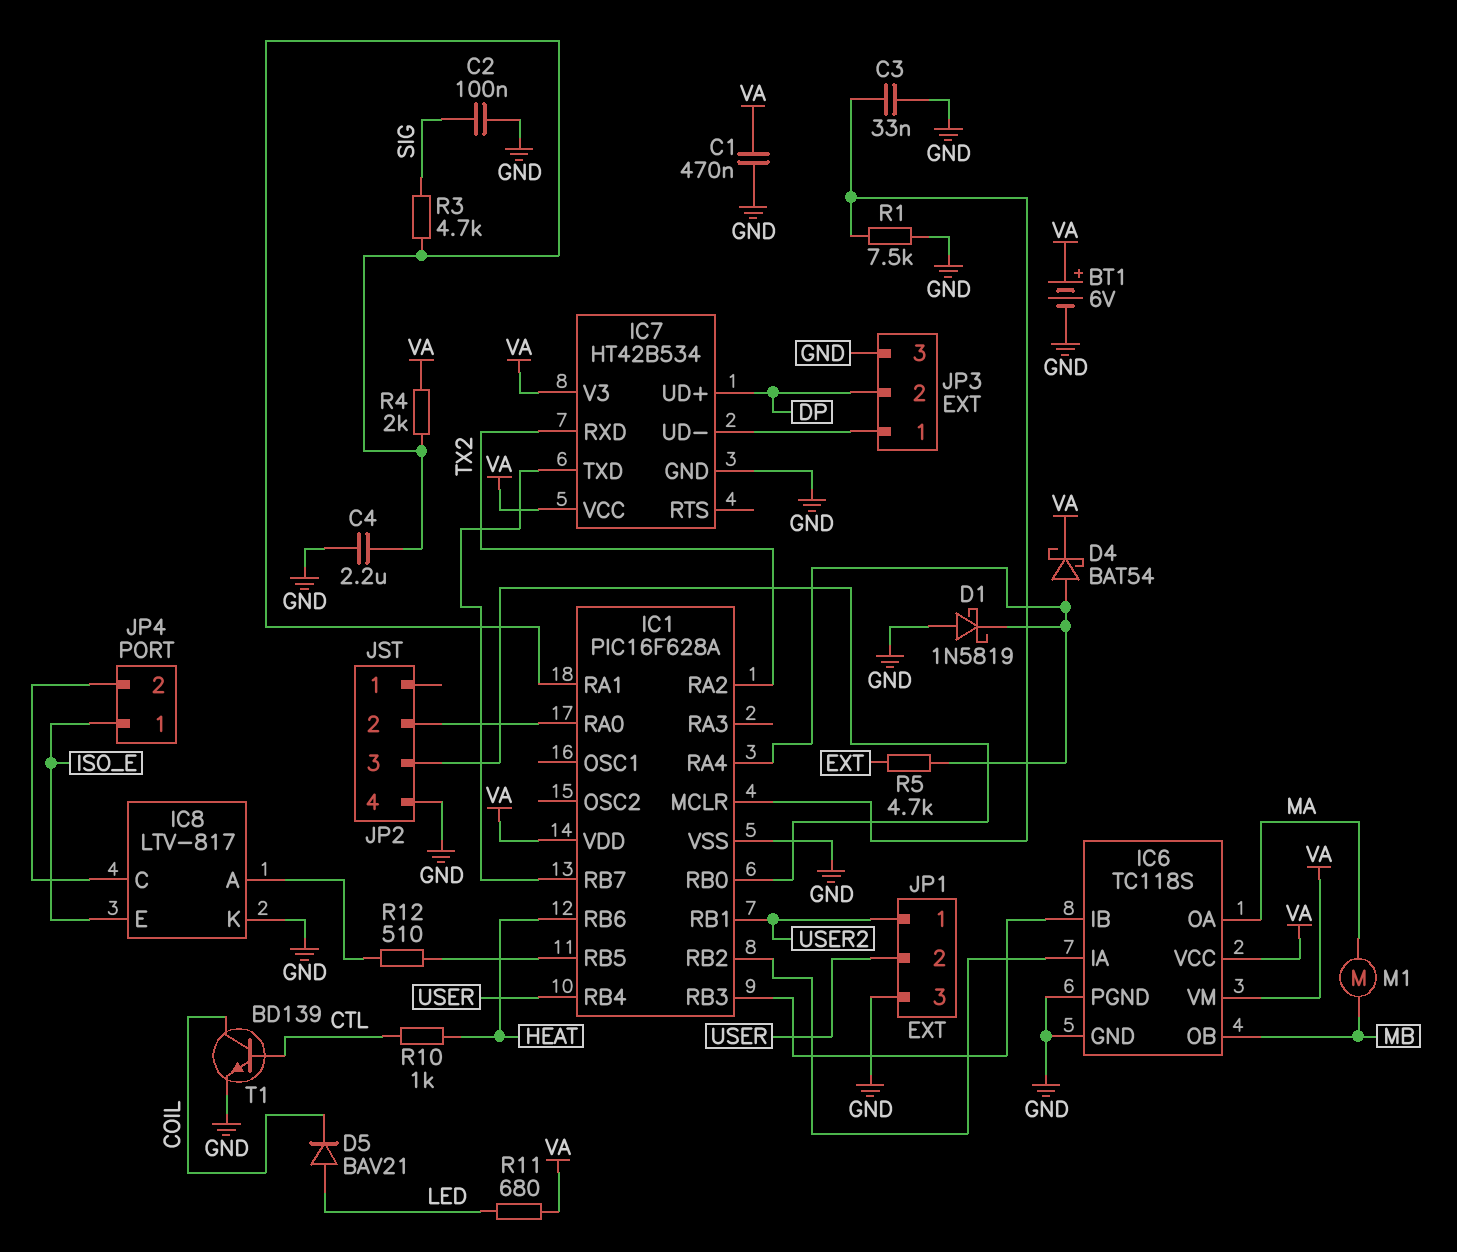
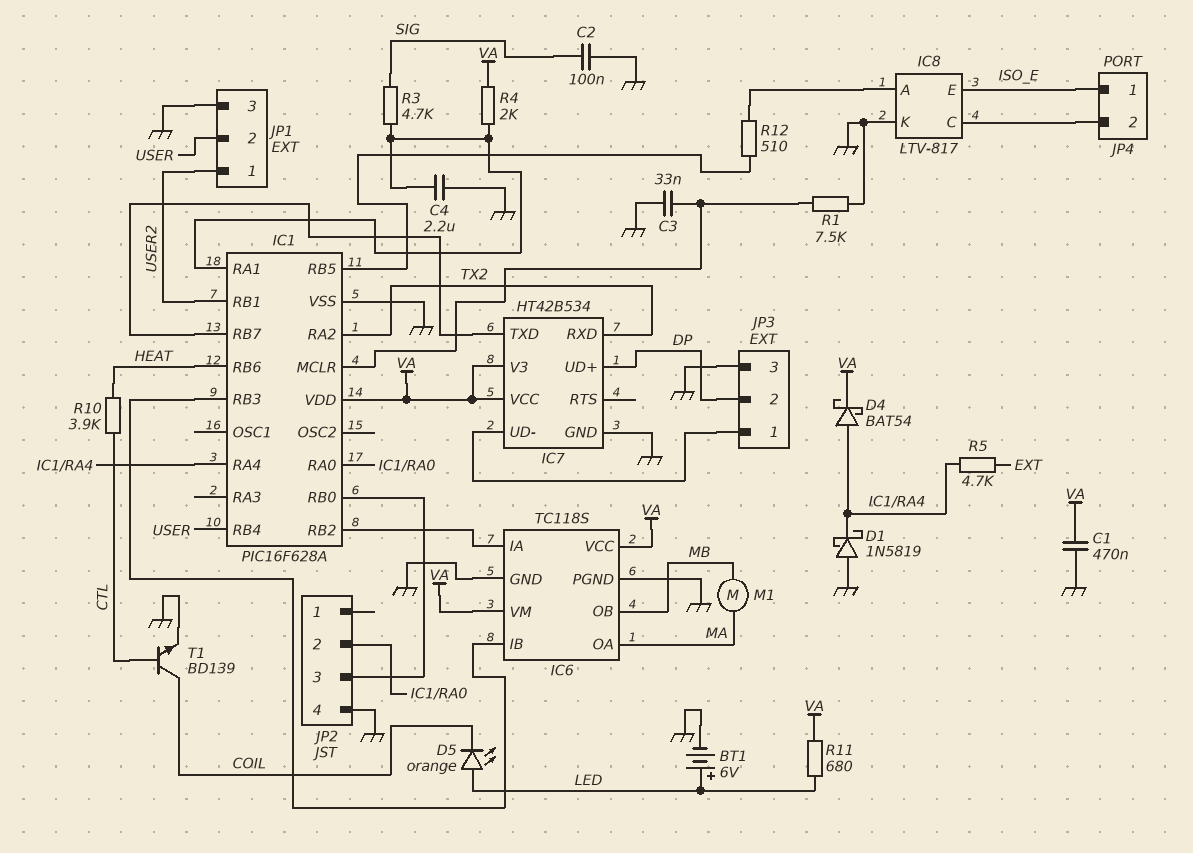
BT1: 6V (plus VA, minus GND) -> 6V (plus LED, minus GND)
D5: diode BAV21 (A LED, K COIL) -> LED orange (A LED, K COIL)
R10: 1k (CTL, HEAT) -> 3.9k (CTL, HEAT)

